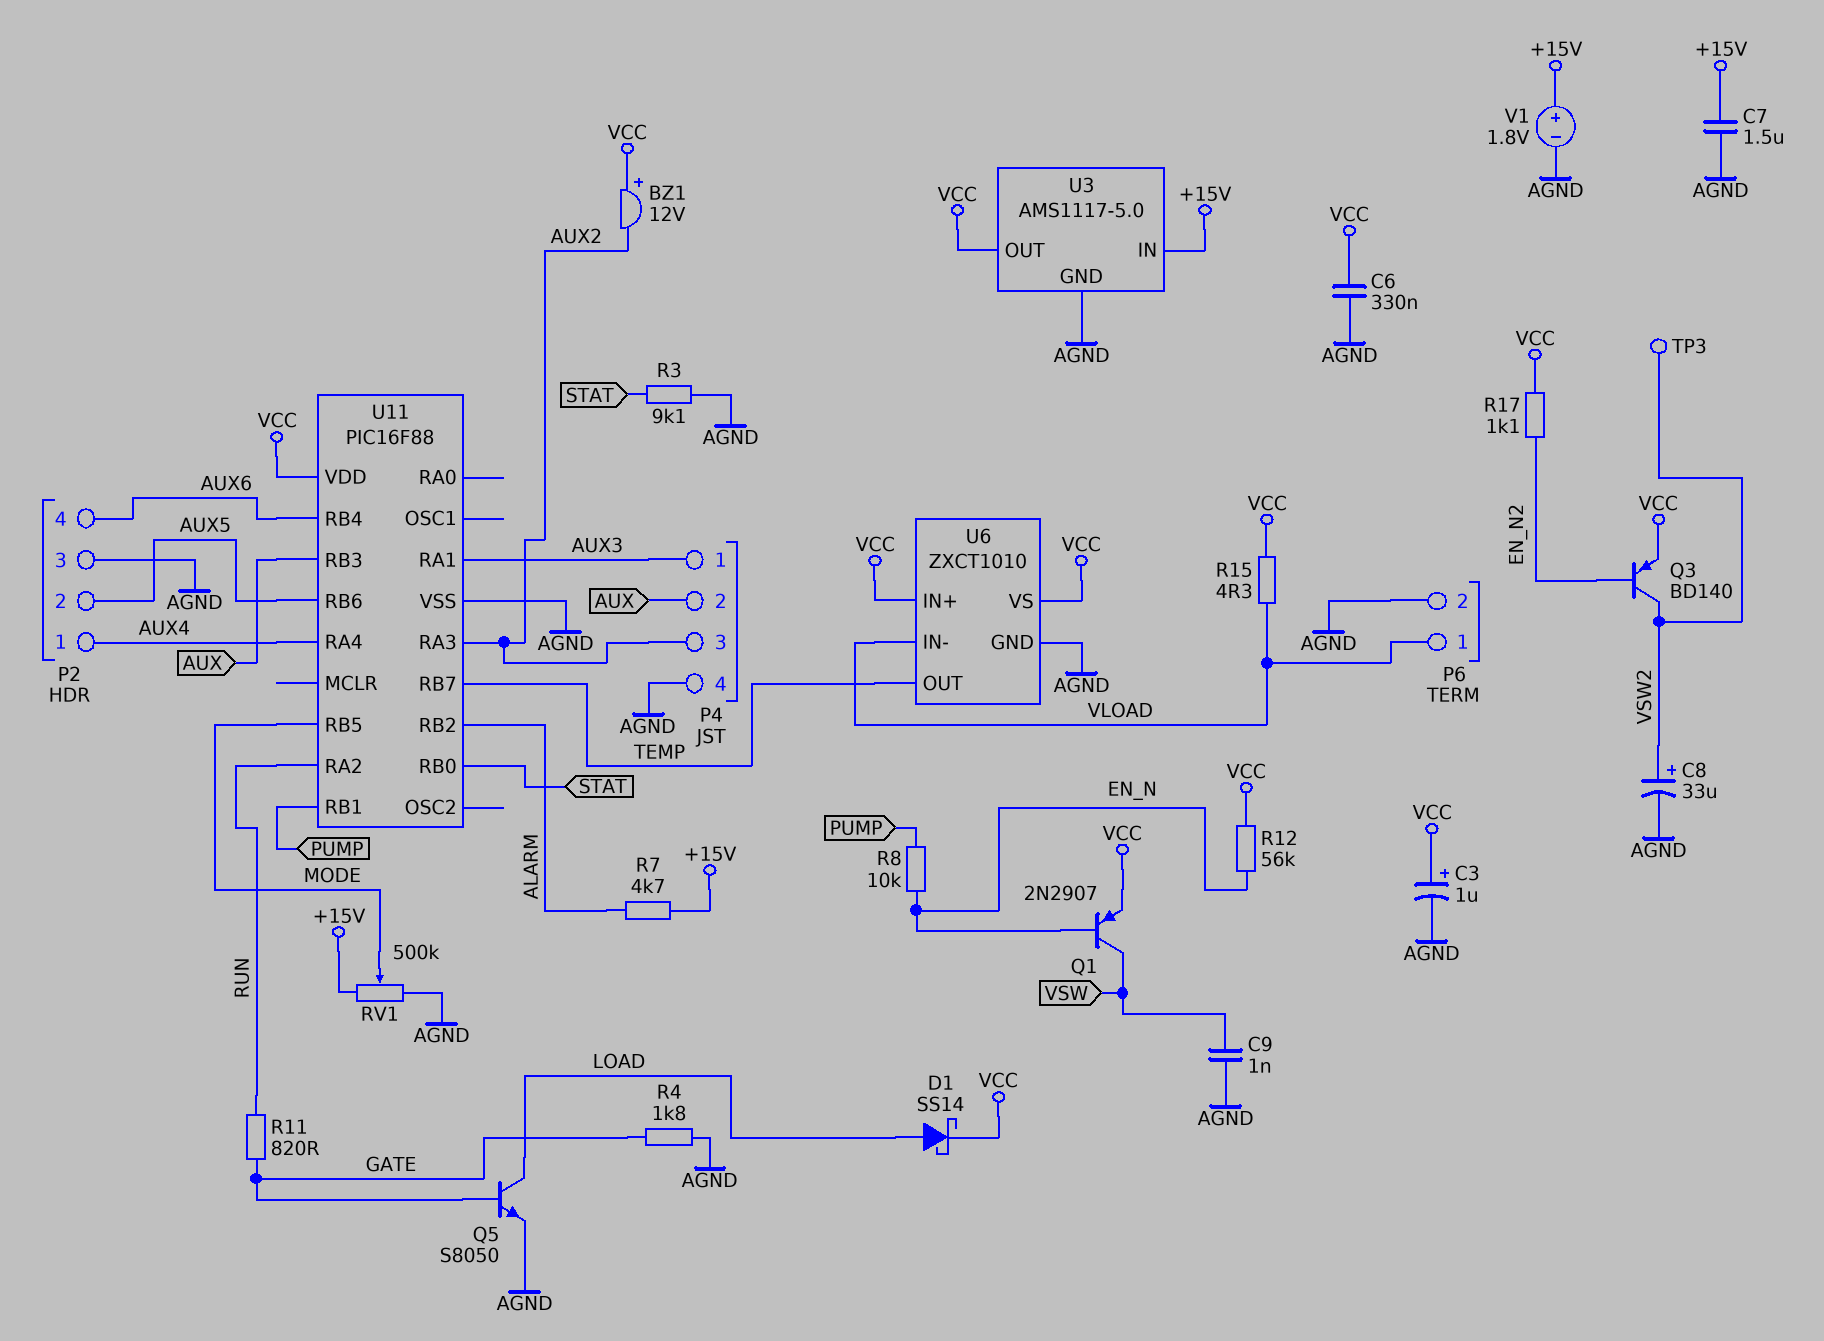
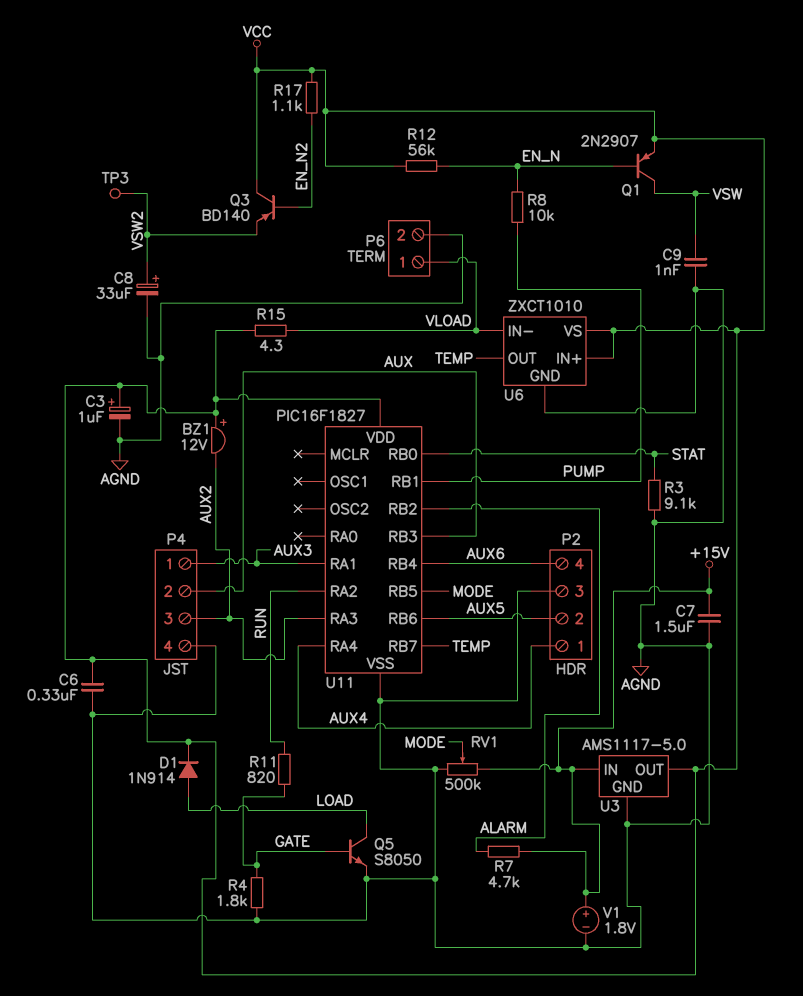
D1: schottky SS14 (A LOAD, K VCC) -> diode 1N914 (A LOAD, K VCC)
Q3: PNP BD140 (B EN_N2, C VSW2, E VCC) -> PNP BD140 (B EN_N2, C VCC, E VSW2)
U11: PIC16F88 -> PIC16F1827

